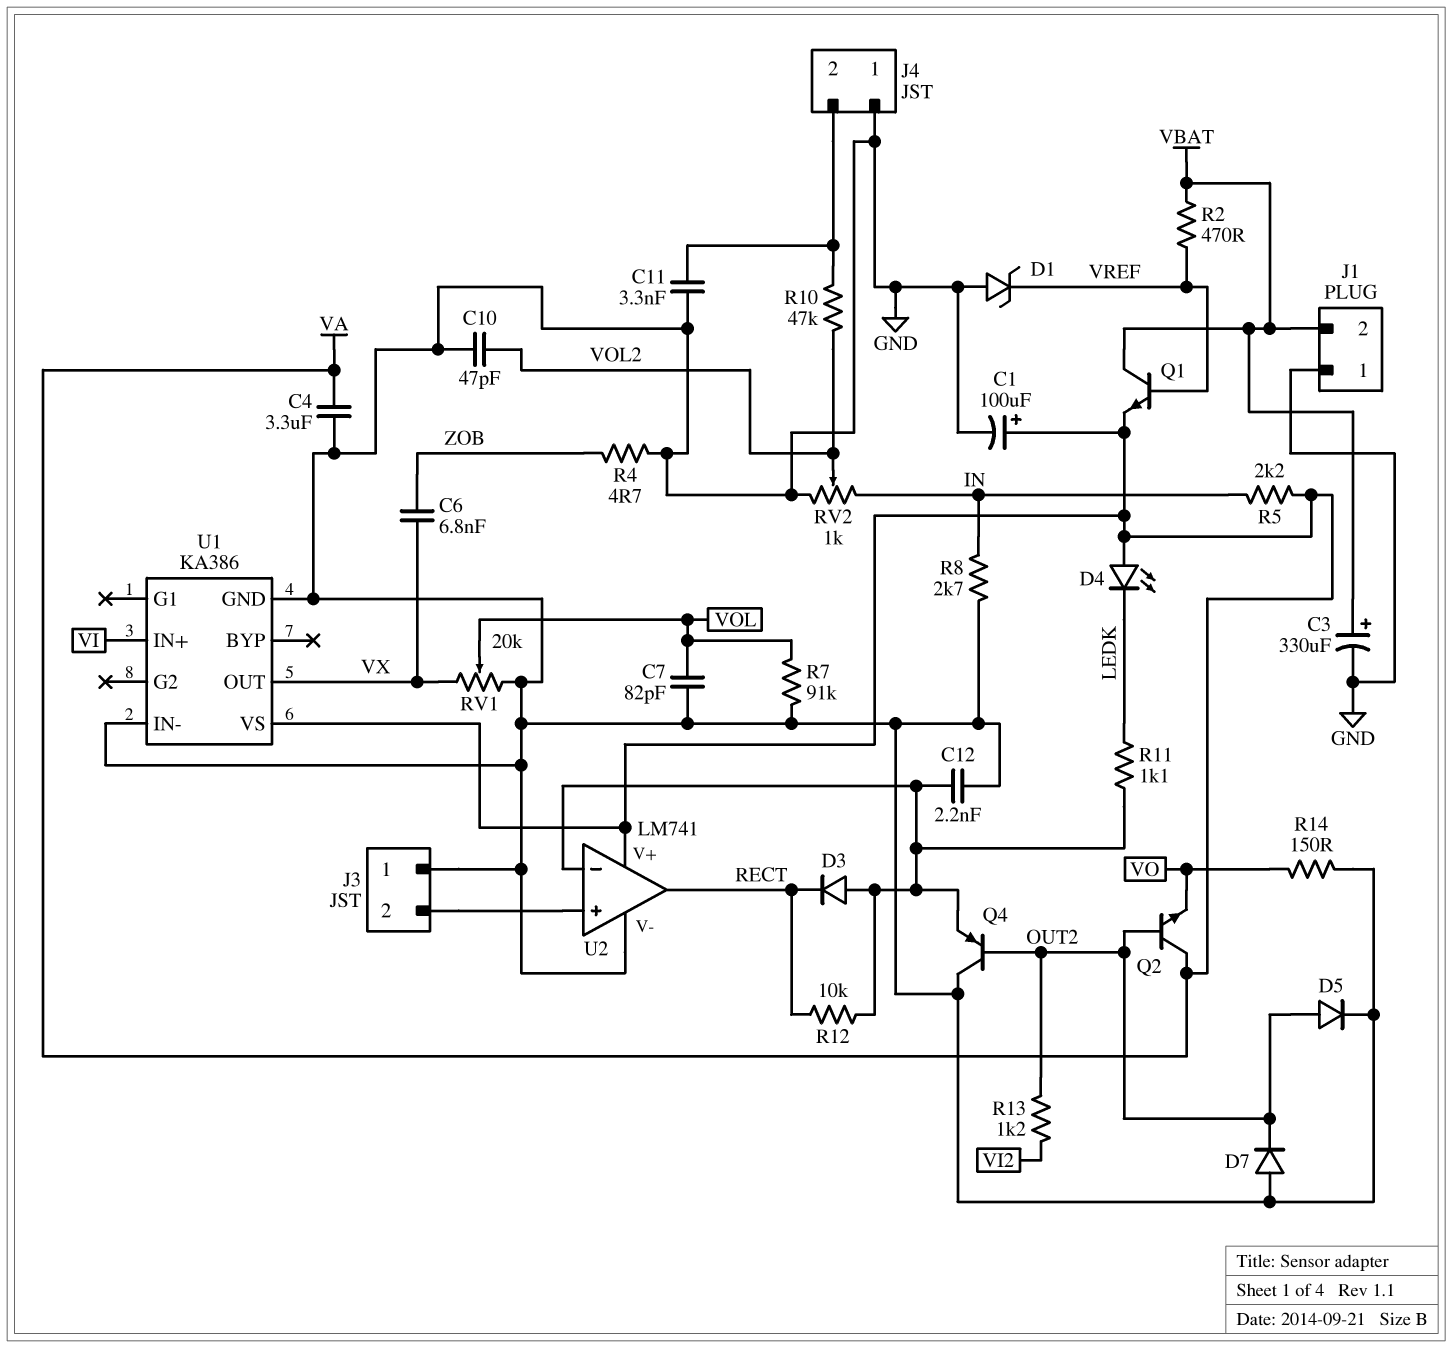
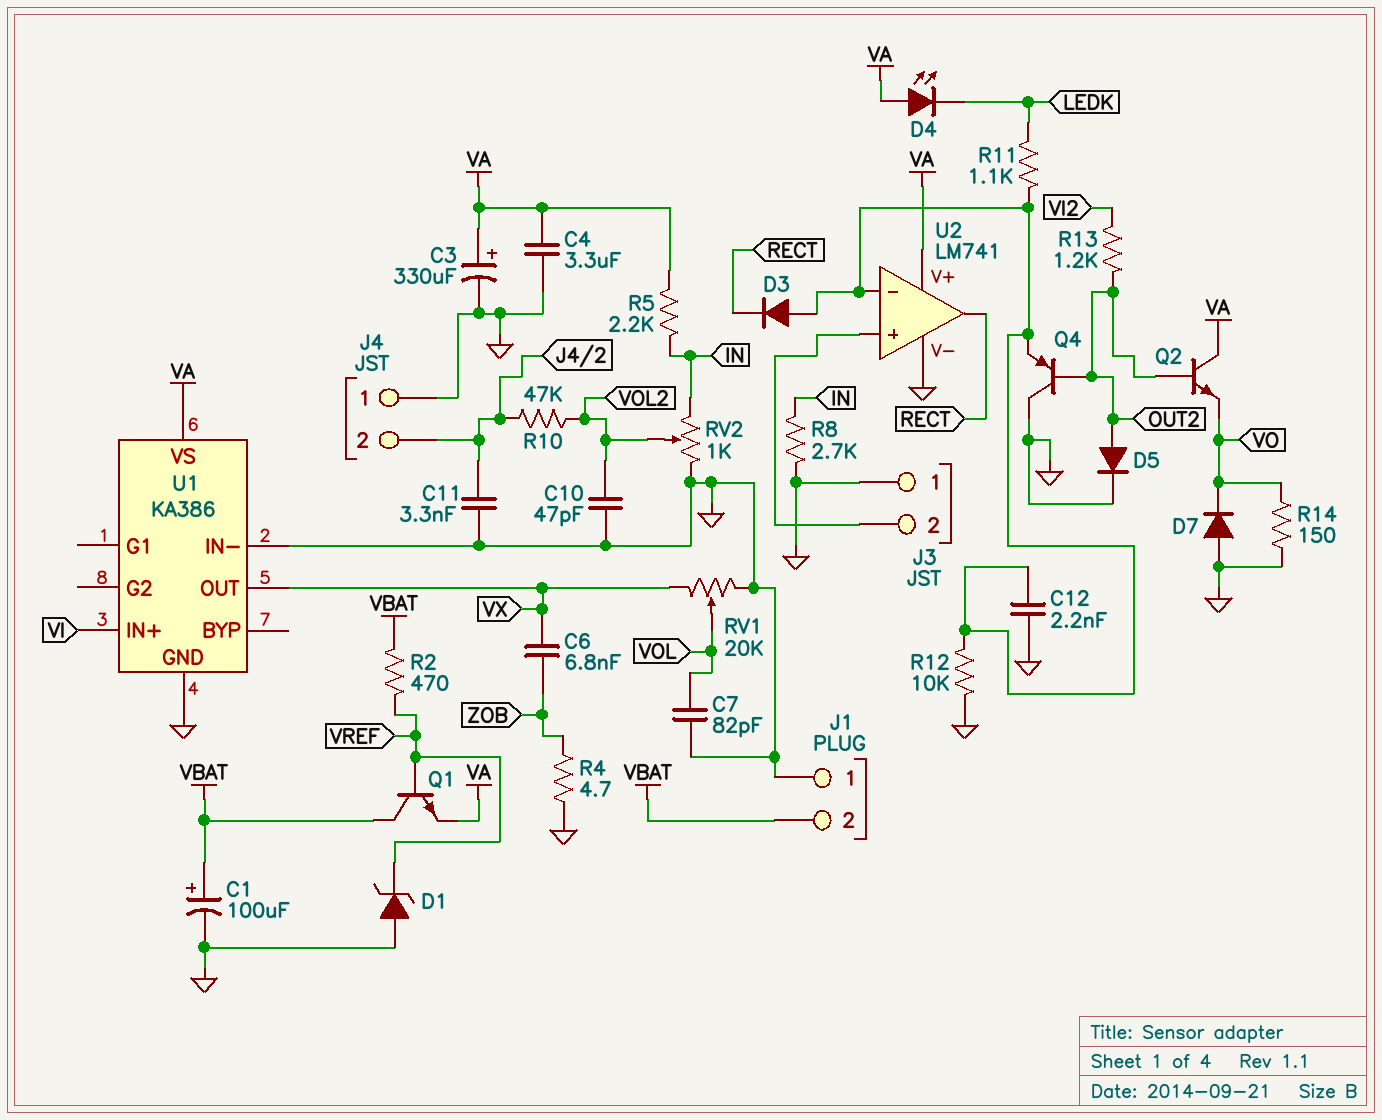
C1: 100uF (plus VA, minus GND) -> 100uF (plus VBAT, minus GND)
C3: 330uF (plus VBAT, minus GND) -> 330uF (plus VA, minus GND)
D7: diode (A GND, K OUT2) -> diode (A GND, K VO)
R7: 91k (GND, VOL) -> none
R12: 10k (RECT, U2/in-) -> 10k (GND, U2/in-)

